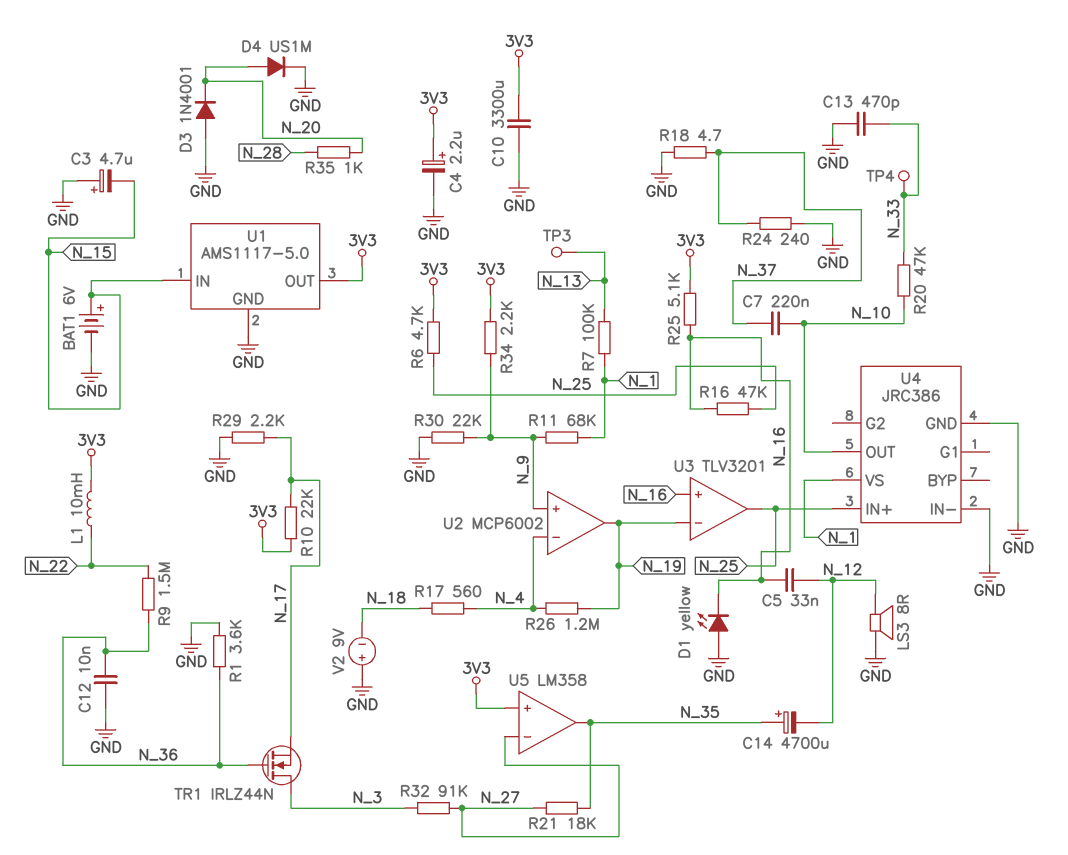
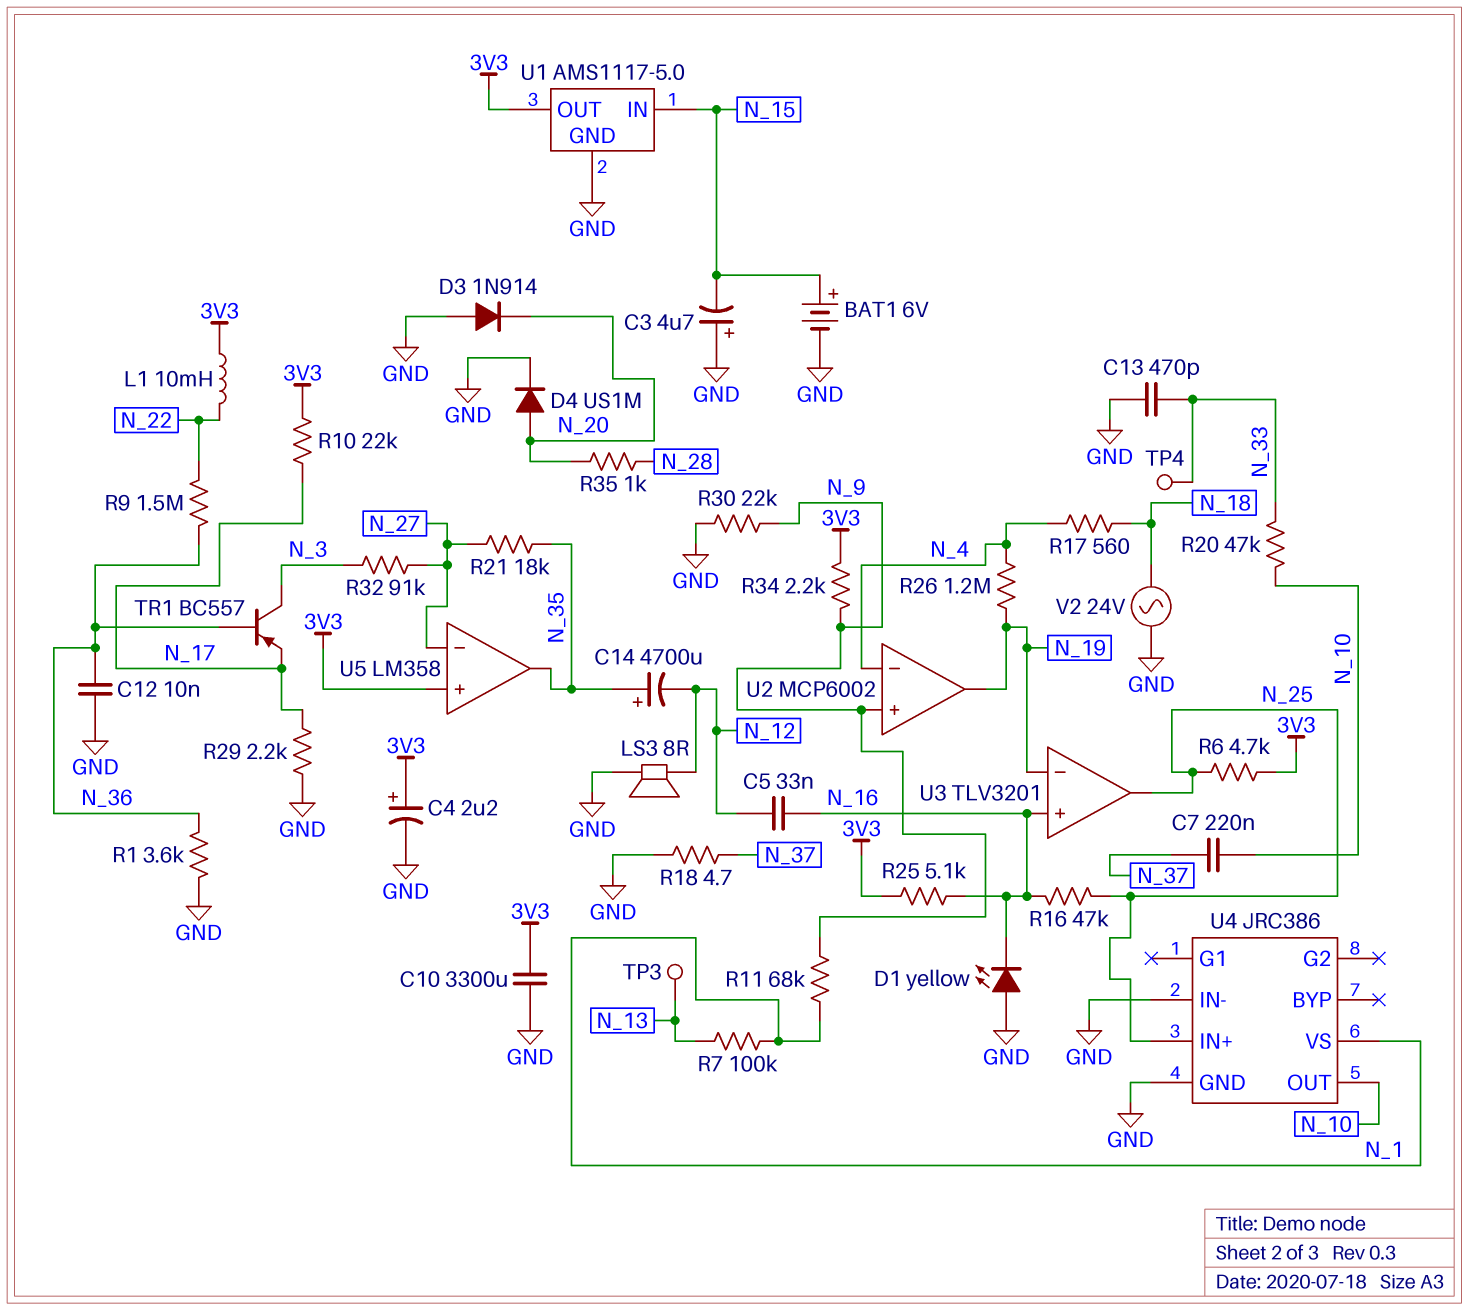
D3: diode 1N4001 (A GND, K N_20) -> diode 1N914 (A GND, K N_20)
R24: 240 (GND, N_37) -> none
TR1: NMOS IRLZ44N (G N_36, D N_3, S N_17) -> PNP BC557 (B N_36, C N_3, E N_17)
V2: 9V (plus GND, minus N_18) -> AC 24V (GND, N_18)

